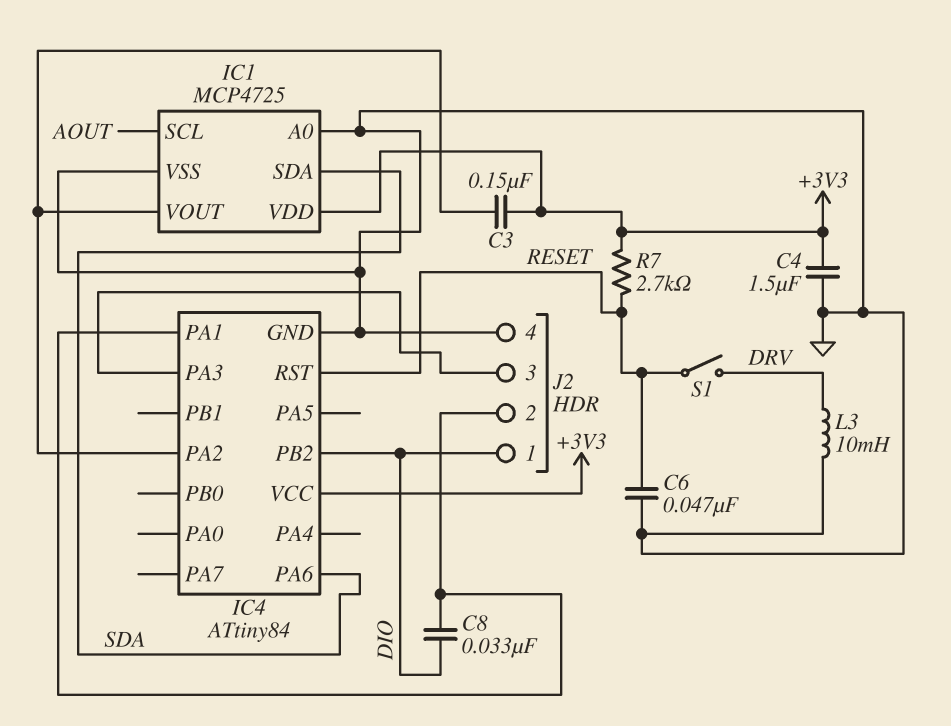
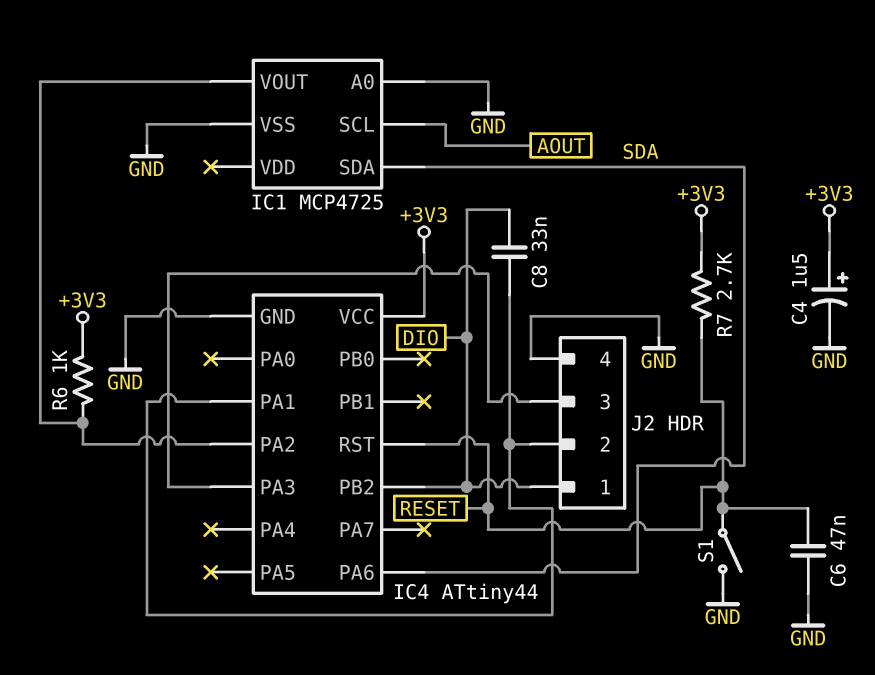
C3: 150nF (+3V3, IC1/VOUT) -> none
C4: 1.5uF (+3V3, GND) -> 1.5uF (plus +3V3, minus GND)
IC1 pin VDD: +3V3 -> none
IC4: ATtiny84 -> ATtiny44
L3: 10mH (DRV, GND) -> none
R6: none -> 1k (+3V3, IC1/VOUT)
S1: switch (DRV, RESET) -> switch (GND, RESET)

